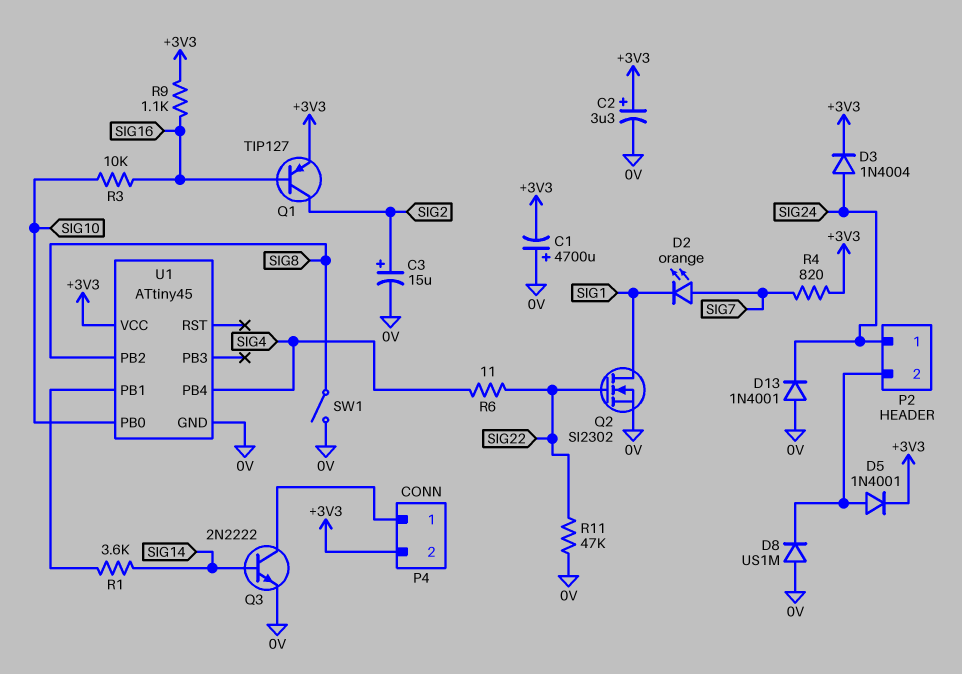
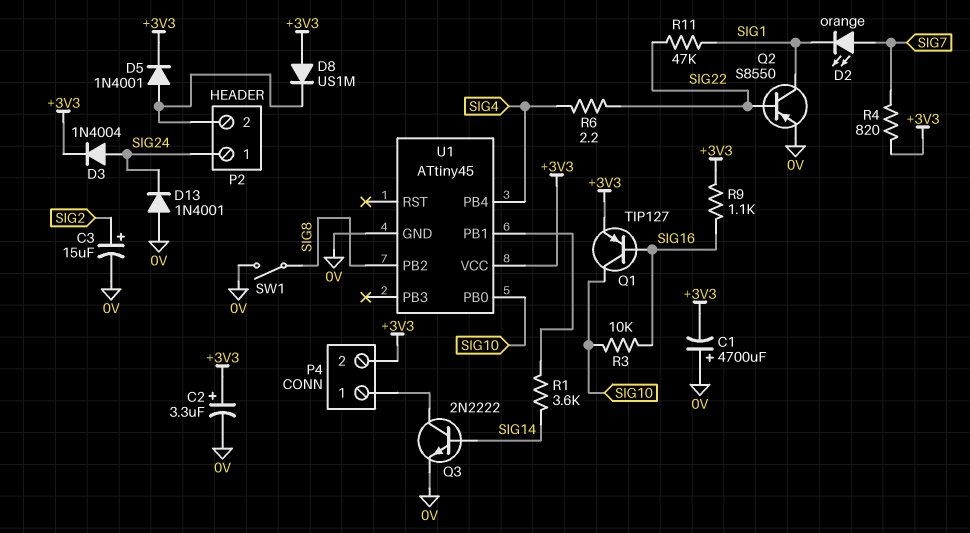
D8: diode US1M (A 0V, K P2/2) -> diode US1M (A +3V3, K P2/2)
Q1: PNP TIP127 (B SIG16, C SIG2, E +3V3) -> PNP TIP127 (B SIG16, C SIG10, E +3V3)
Q2: NMOS SI2302 (G SIG22, D SIG1, S 0V) -> PNP S8550 (B SIG22, C SIG1, E 0V)
R6: 11 (SIG4, SIG22) -> 2.2 (SIG4, SIG22)
R11: 47k (0V, SIG22) -> 47k (SIG1, SIG22)

